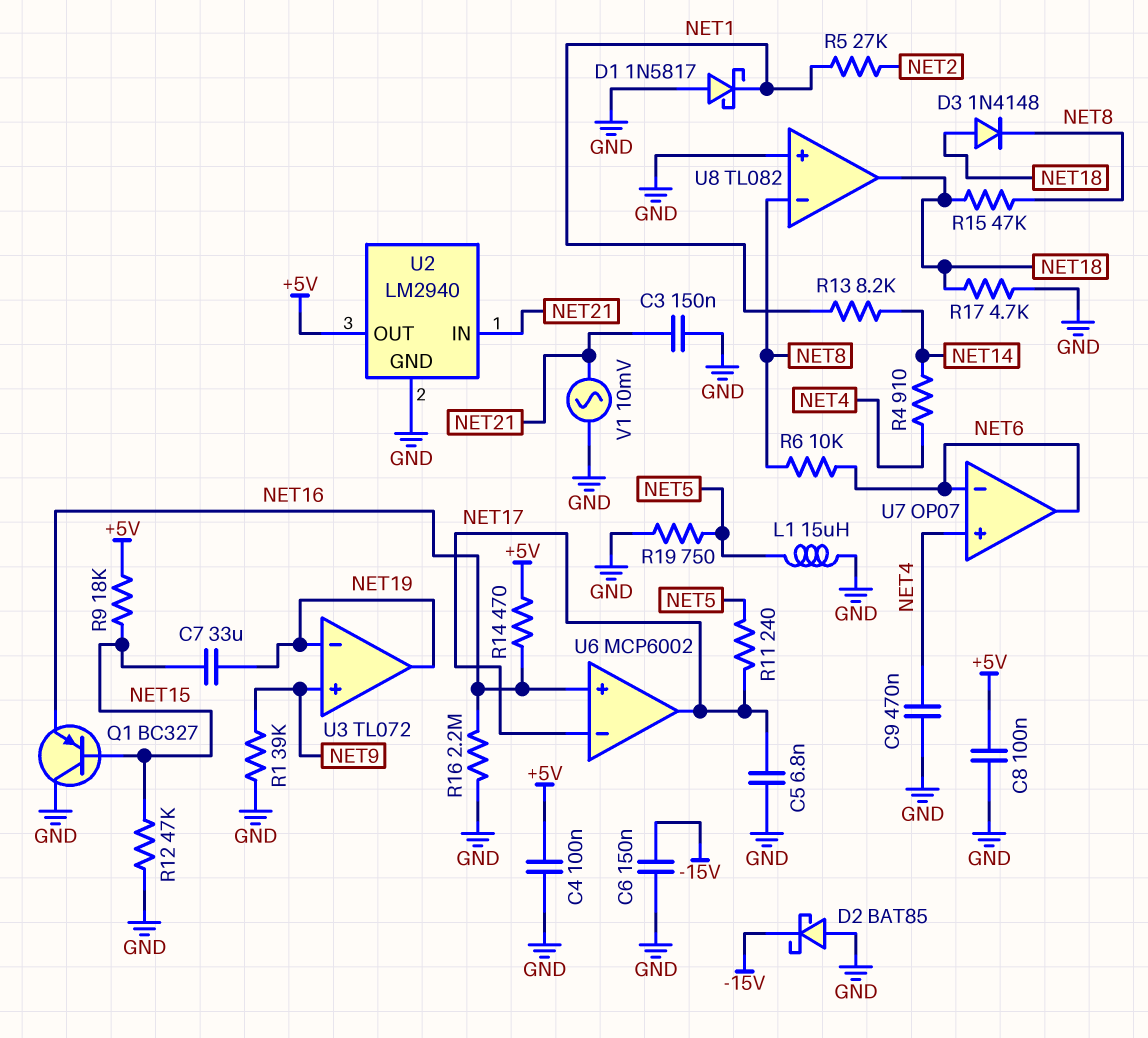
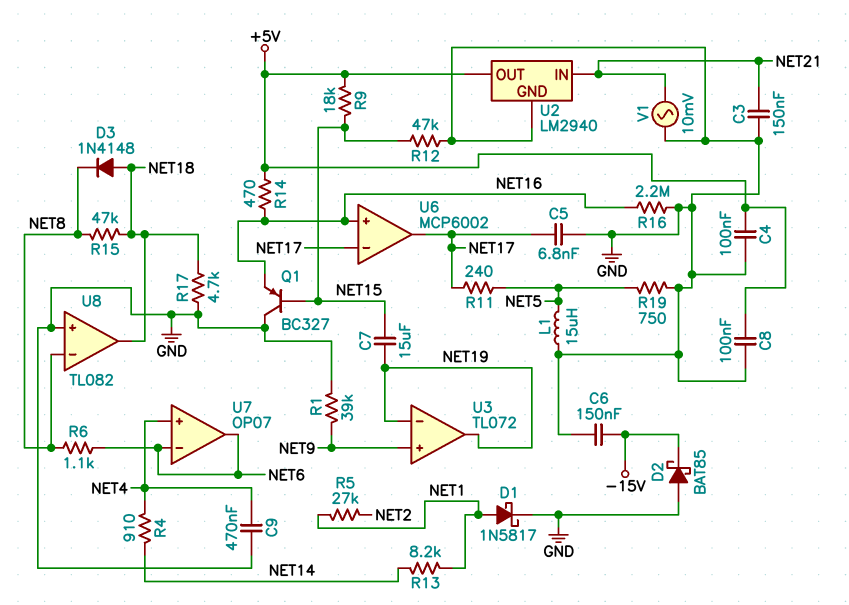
C7: 33uF (NET15, NET19) -> 15uF (NET15, NET19)
D1: schottky 1N5817 (A GND, K NET1) -> schottky 1N5817 (A NET1, K GND)
R6: 10k (NET6, NET8) -> 1.1k (NET6, NET8)

